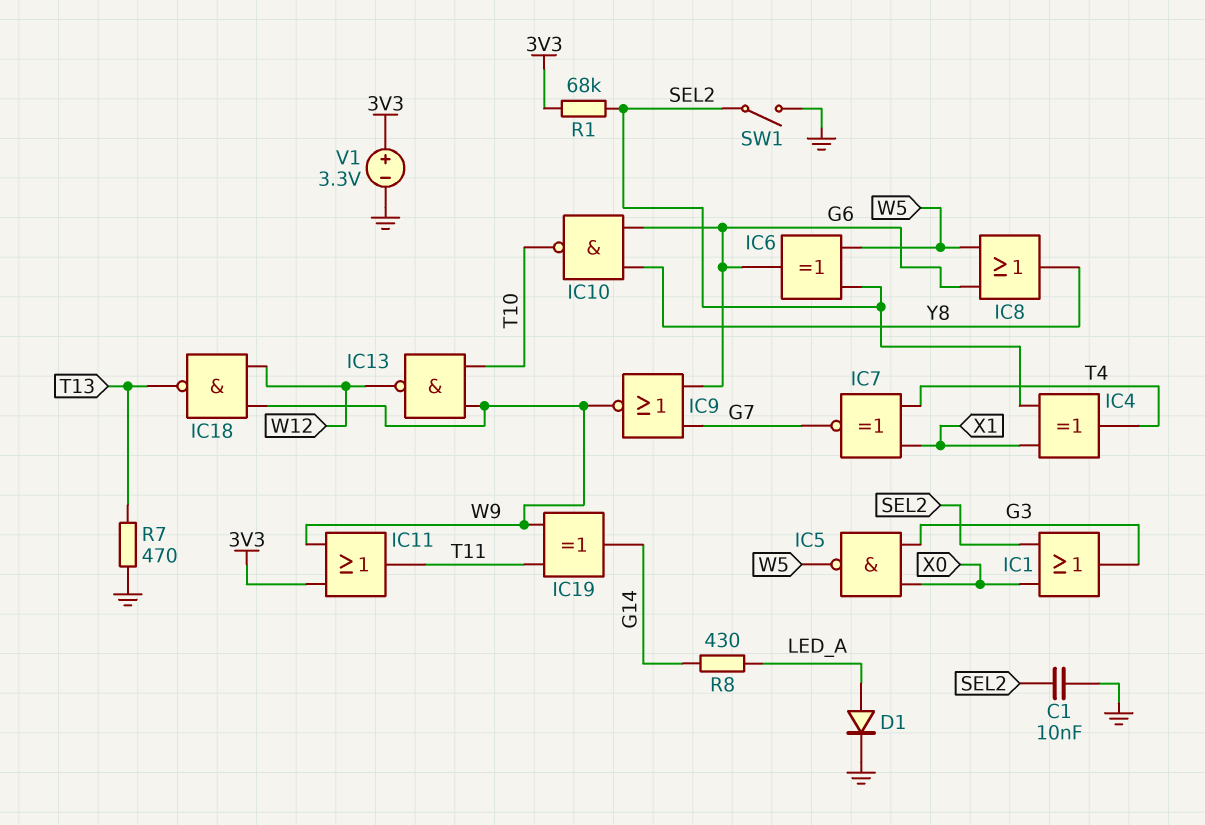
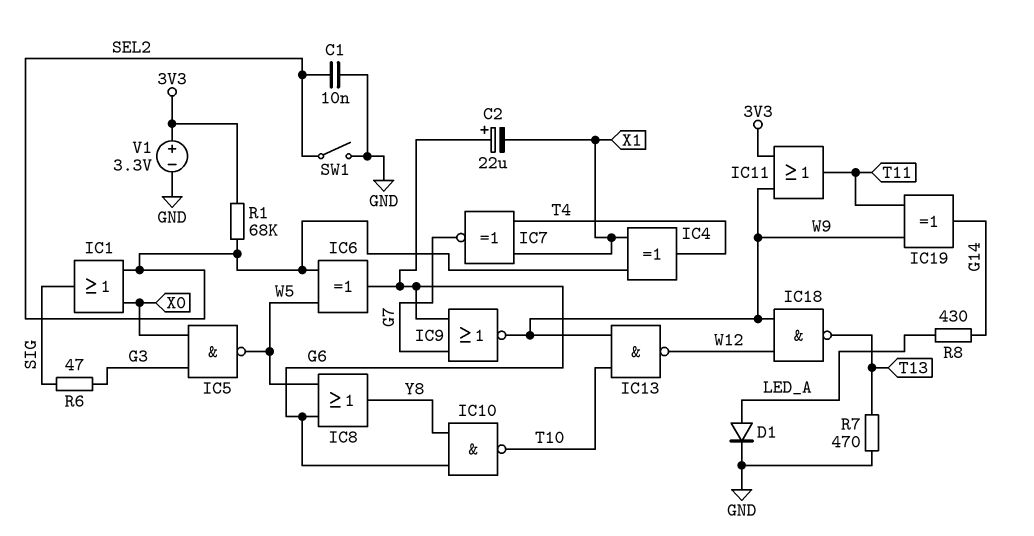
C2: none -> 22uF (plus G6, minus X1)
IC1: OR (in SEL2, in X0, out G3) -> OR (in SEL2, in X0, out SIG)
R6: none -> 47 (G3, SIG)

